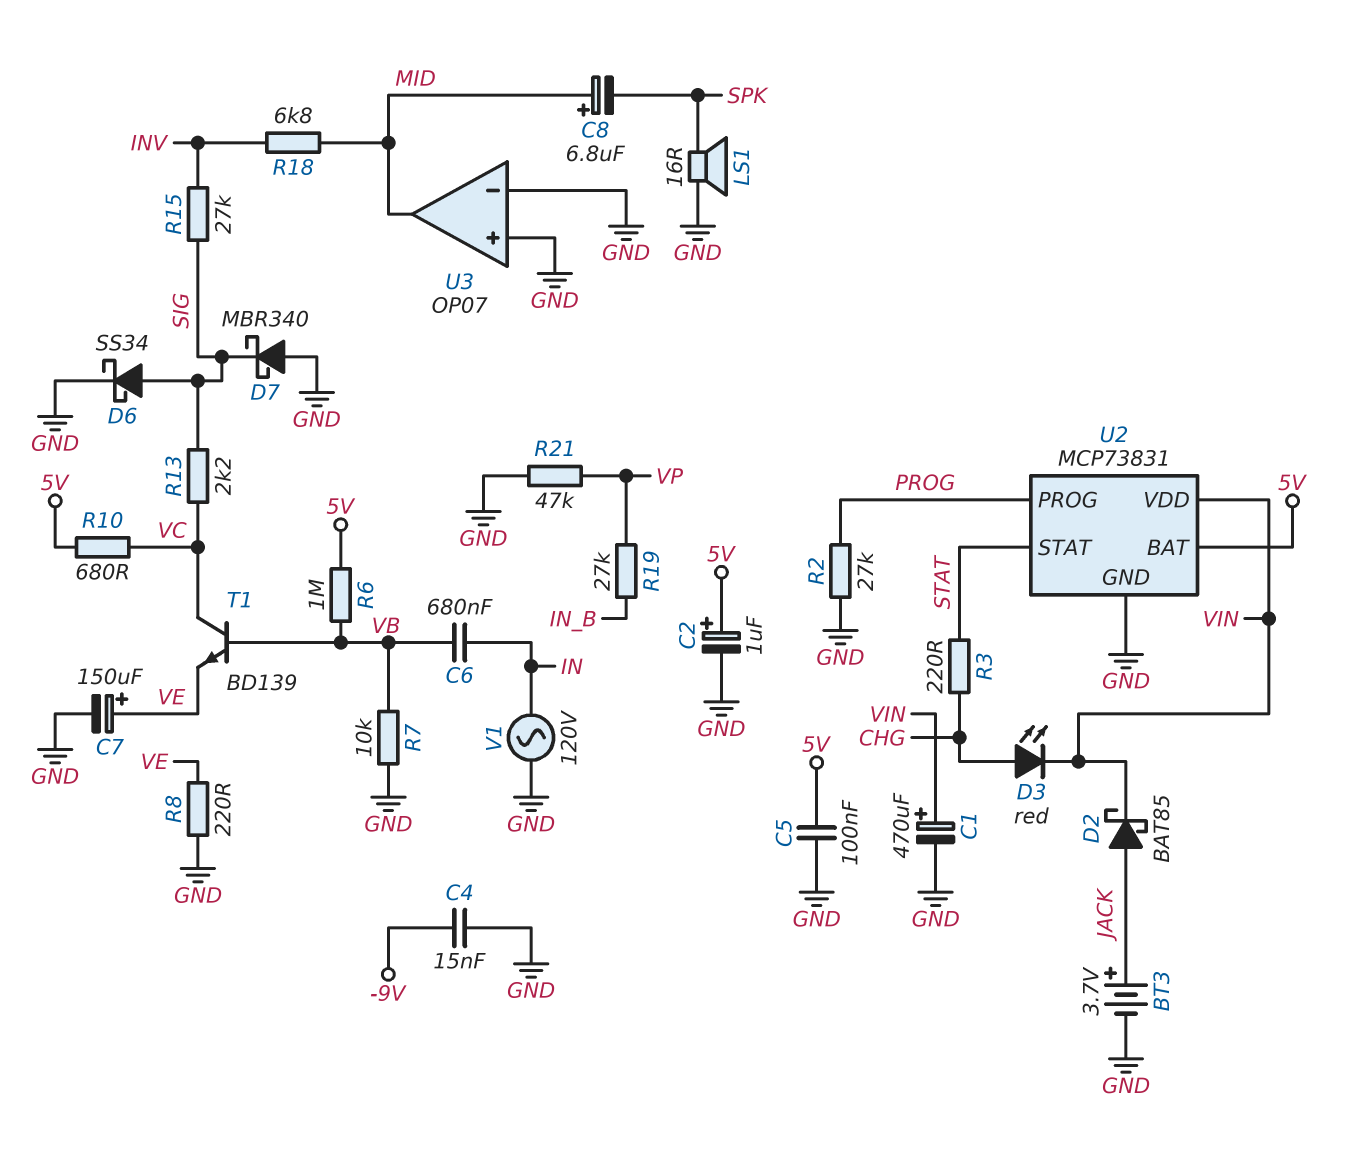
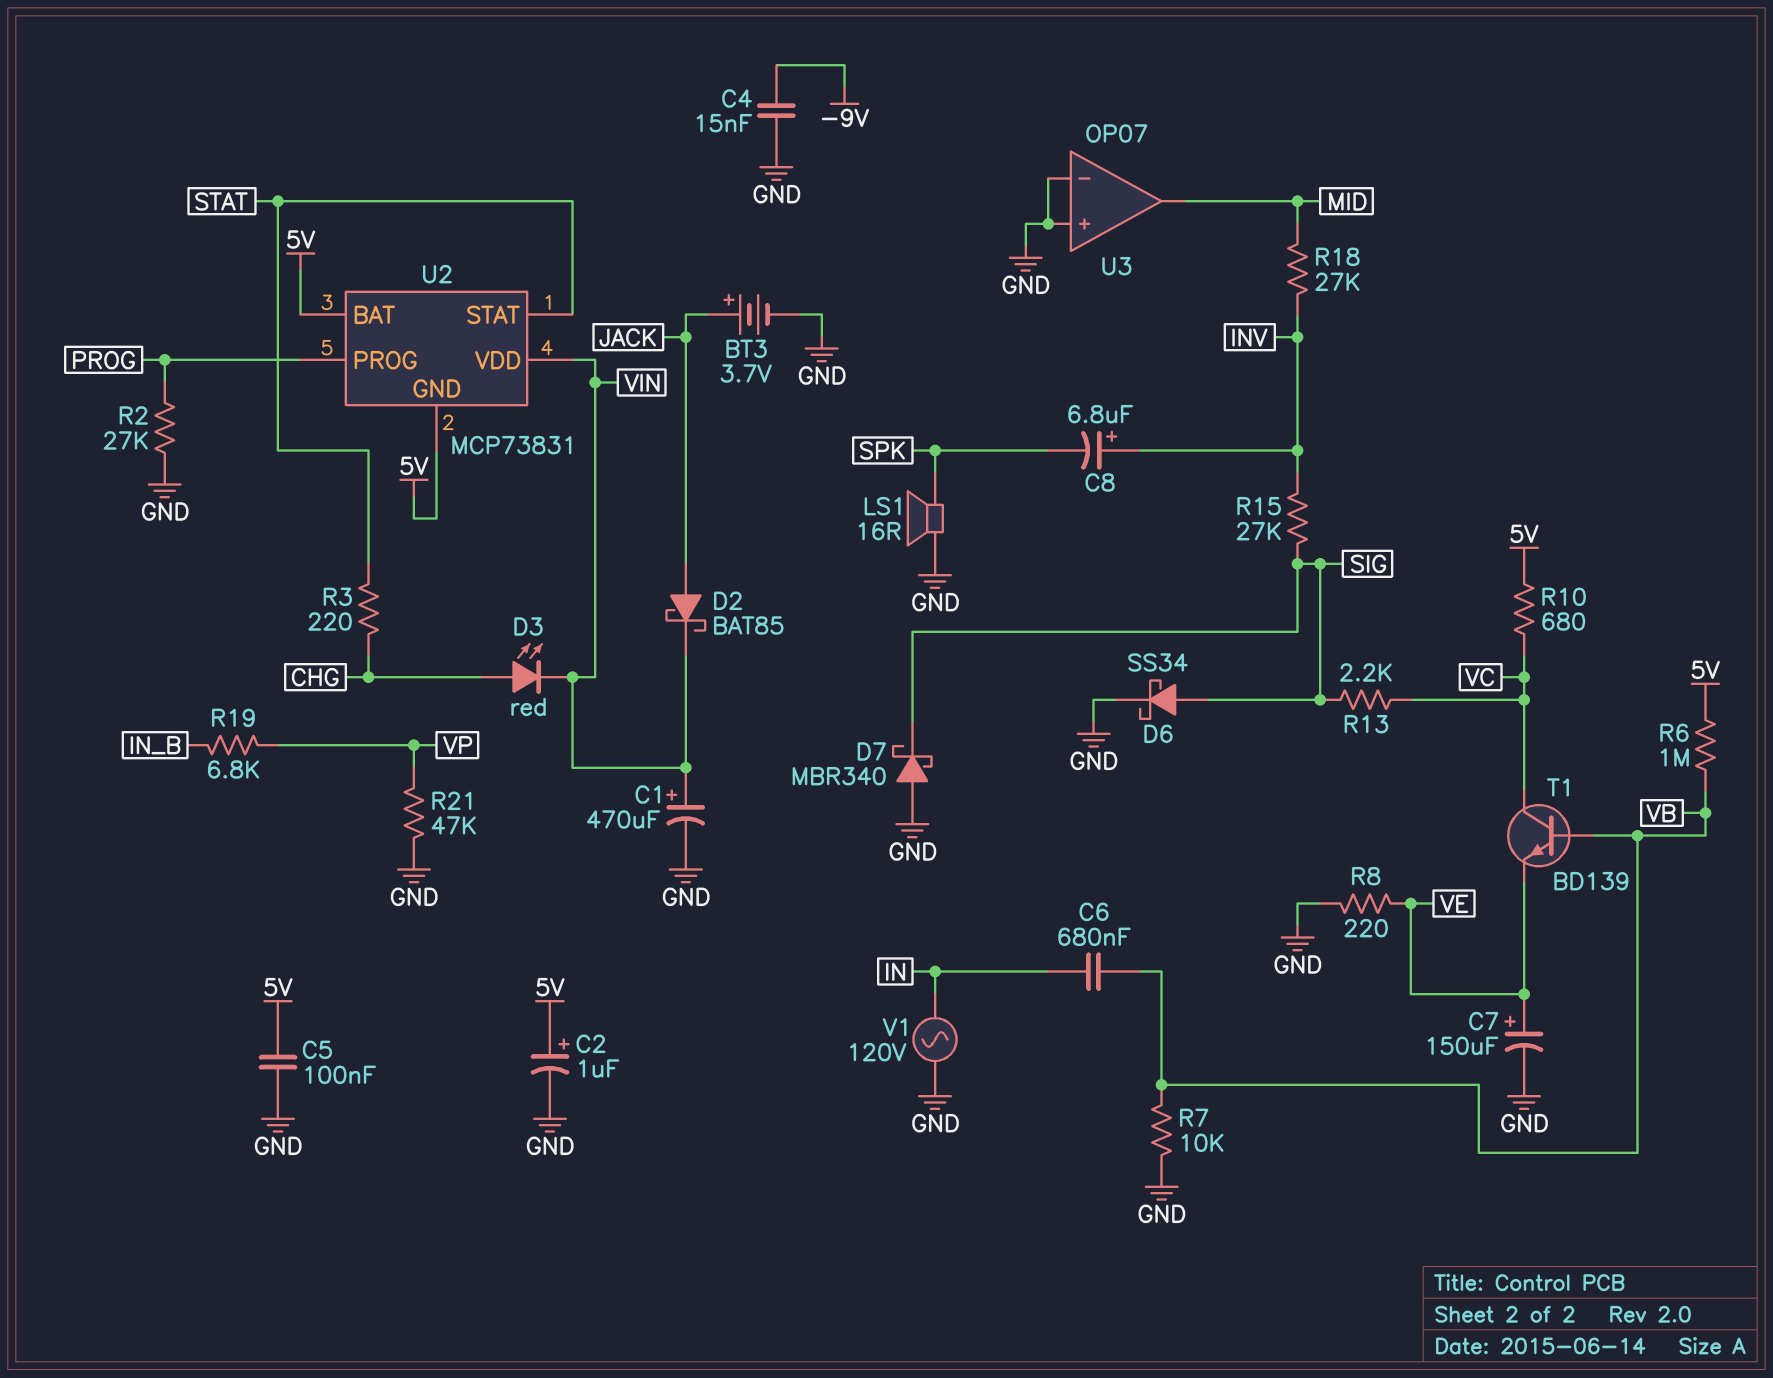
C8: 6.8uF (plus MID, minus SPK) -> 6.8uF (plus INV, minus SPK)
R18: 6.8k (INV, MID) -> 27k (INV, MID)
R19: 27k (IN_B, VP) -> 6.8k (IN_B, VP)
U2 pin GND: GND -> 5V

